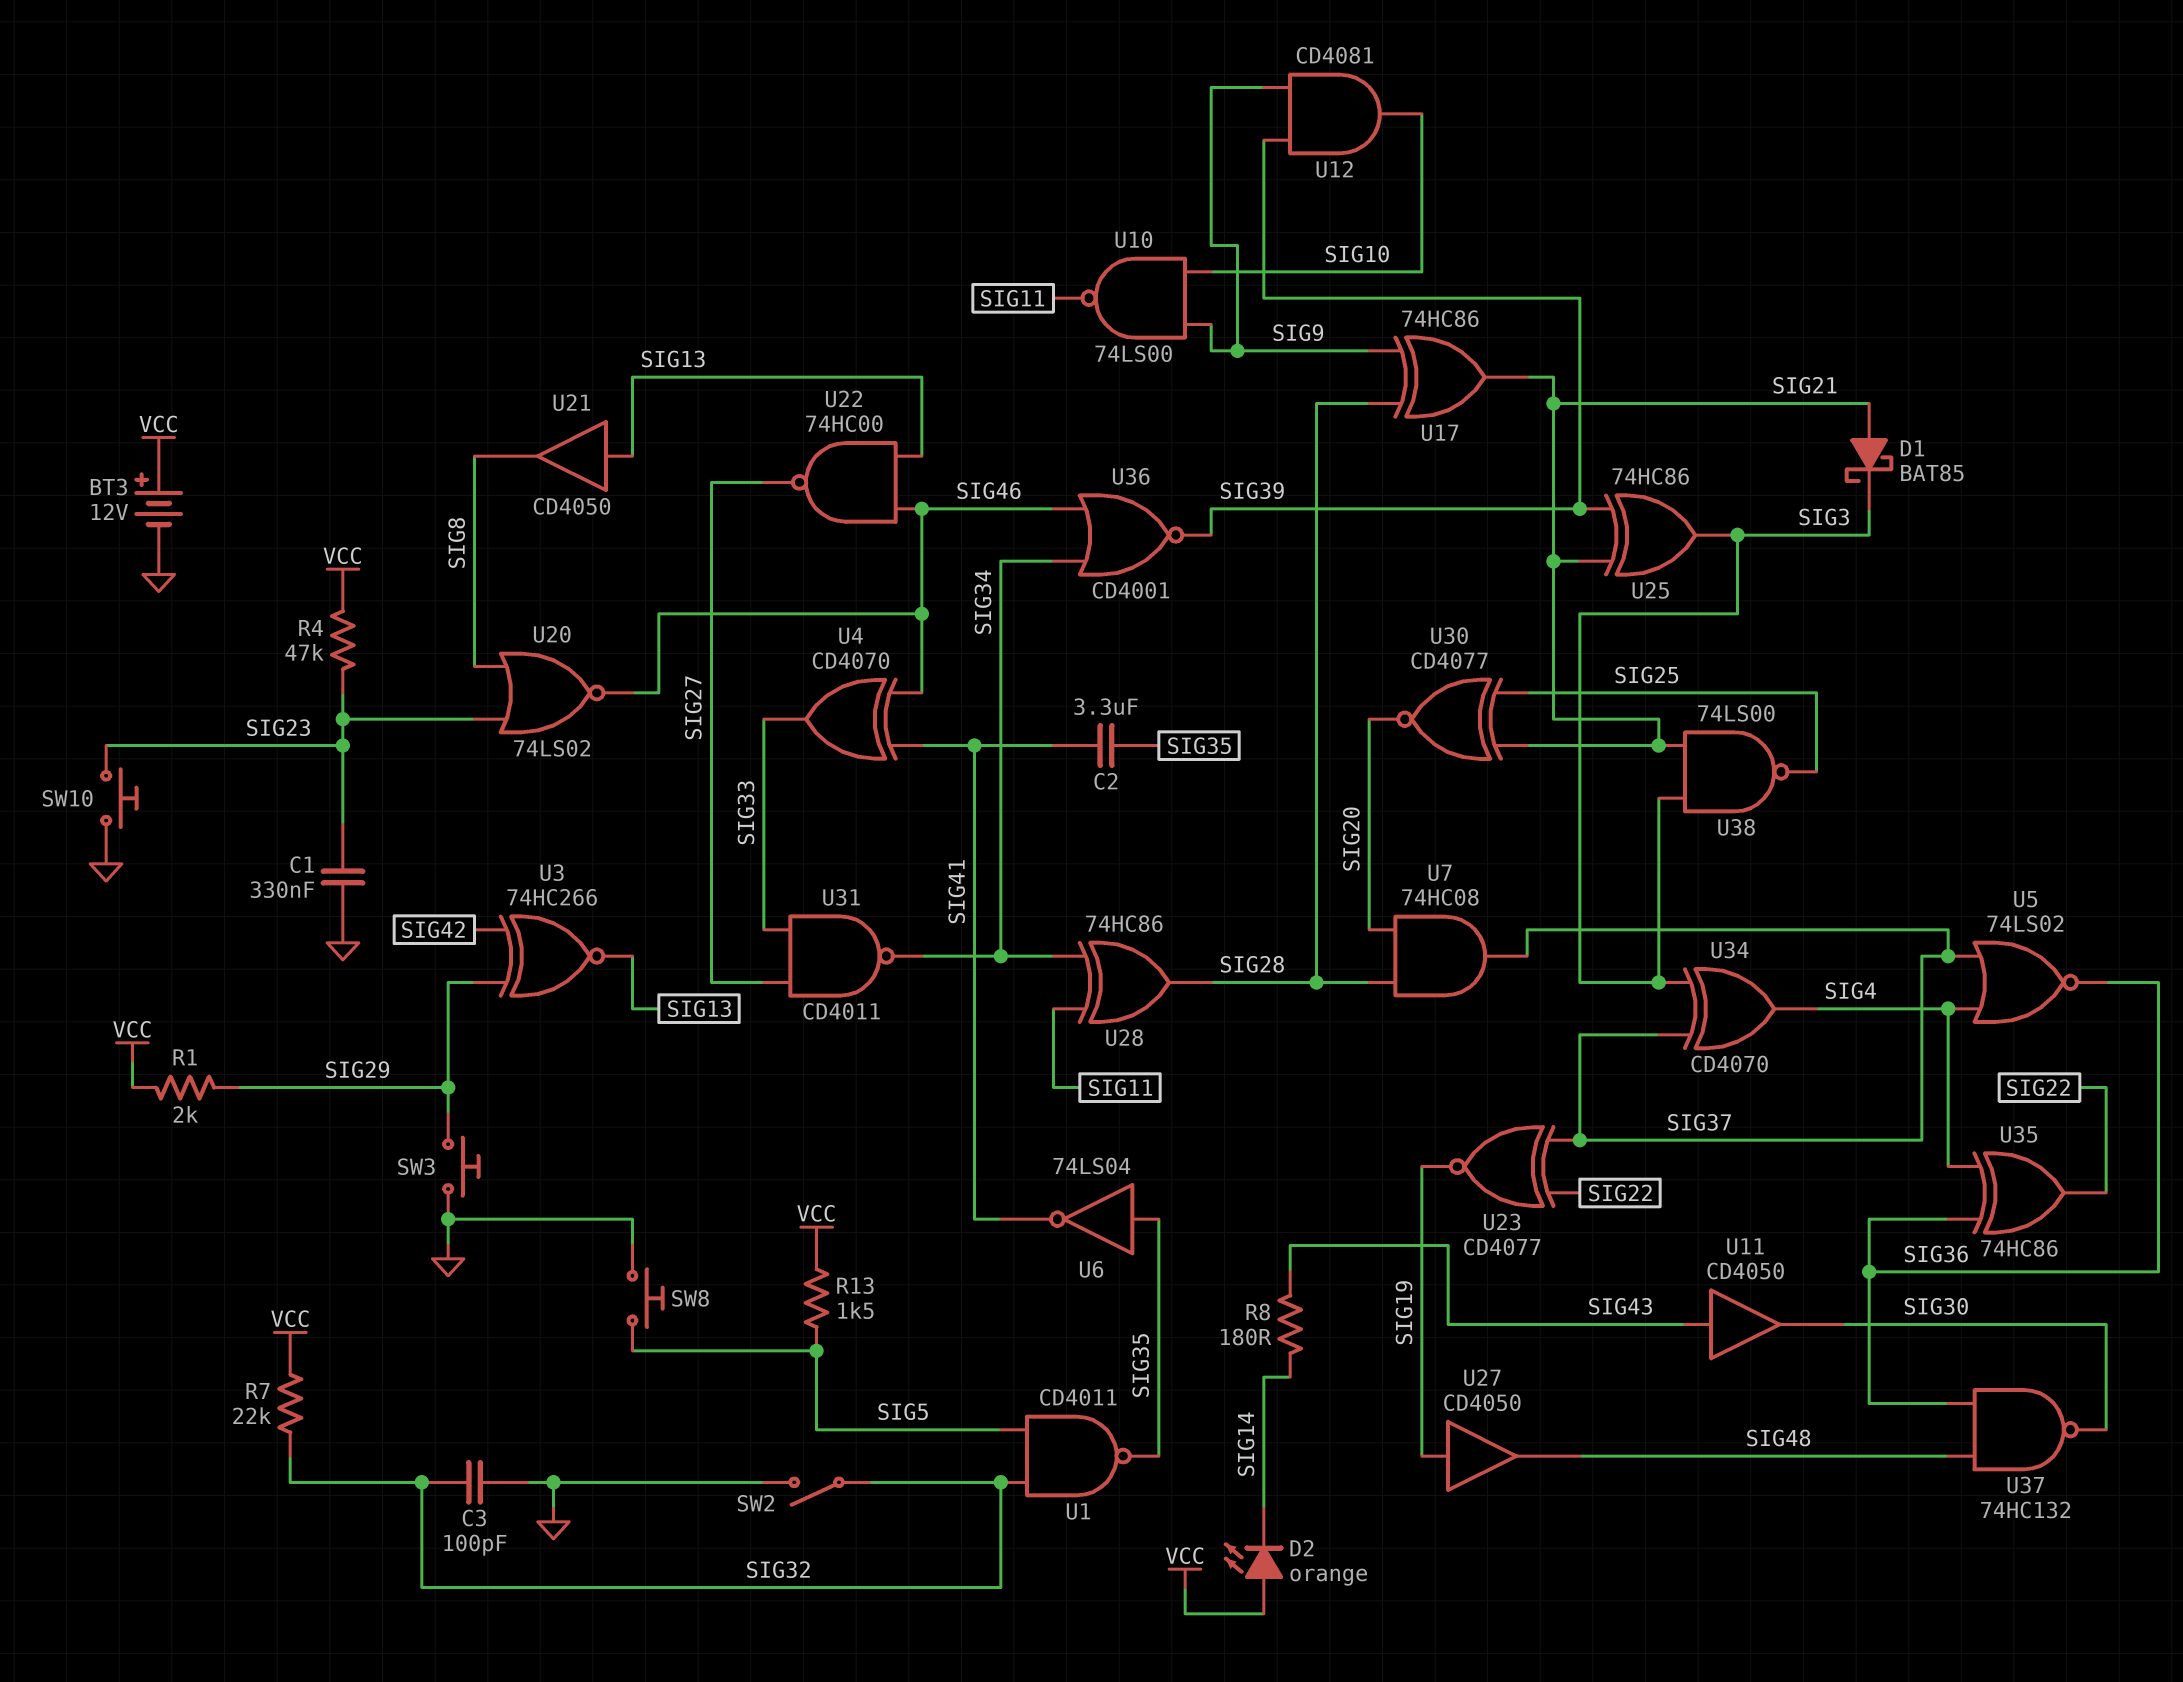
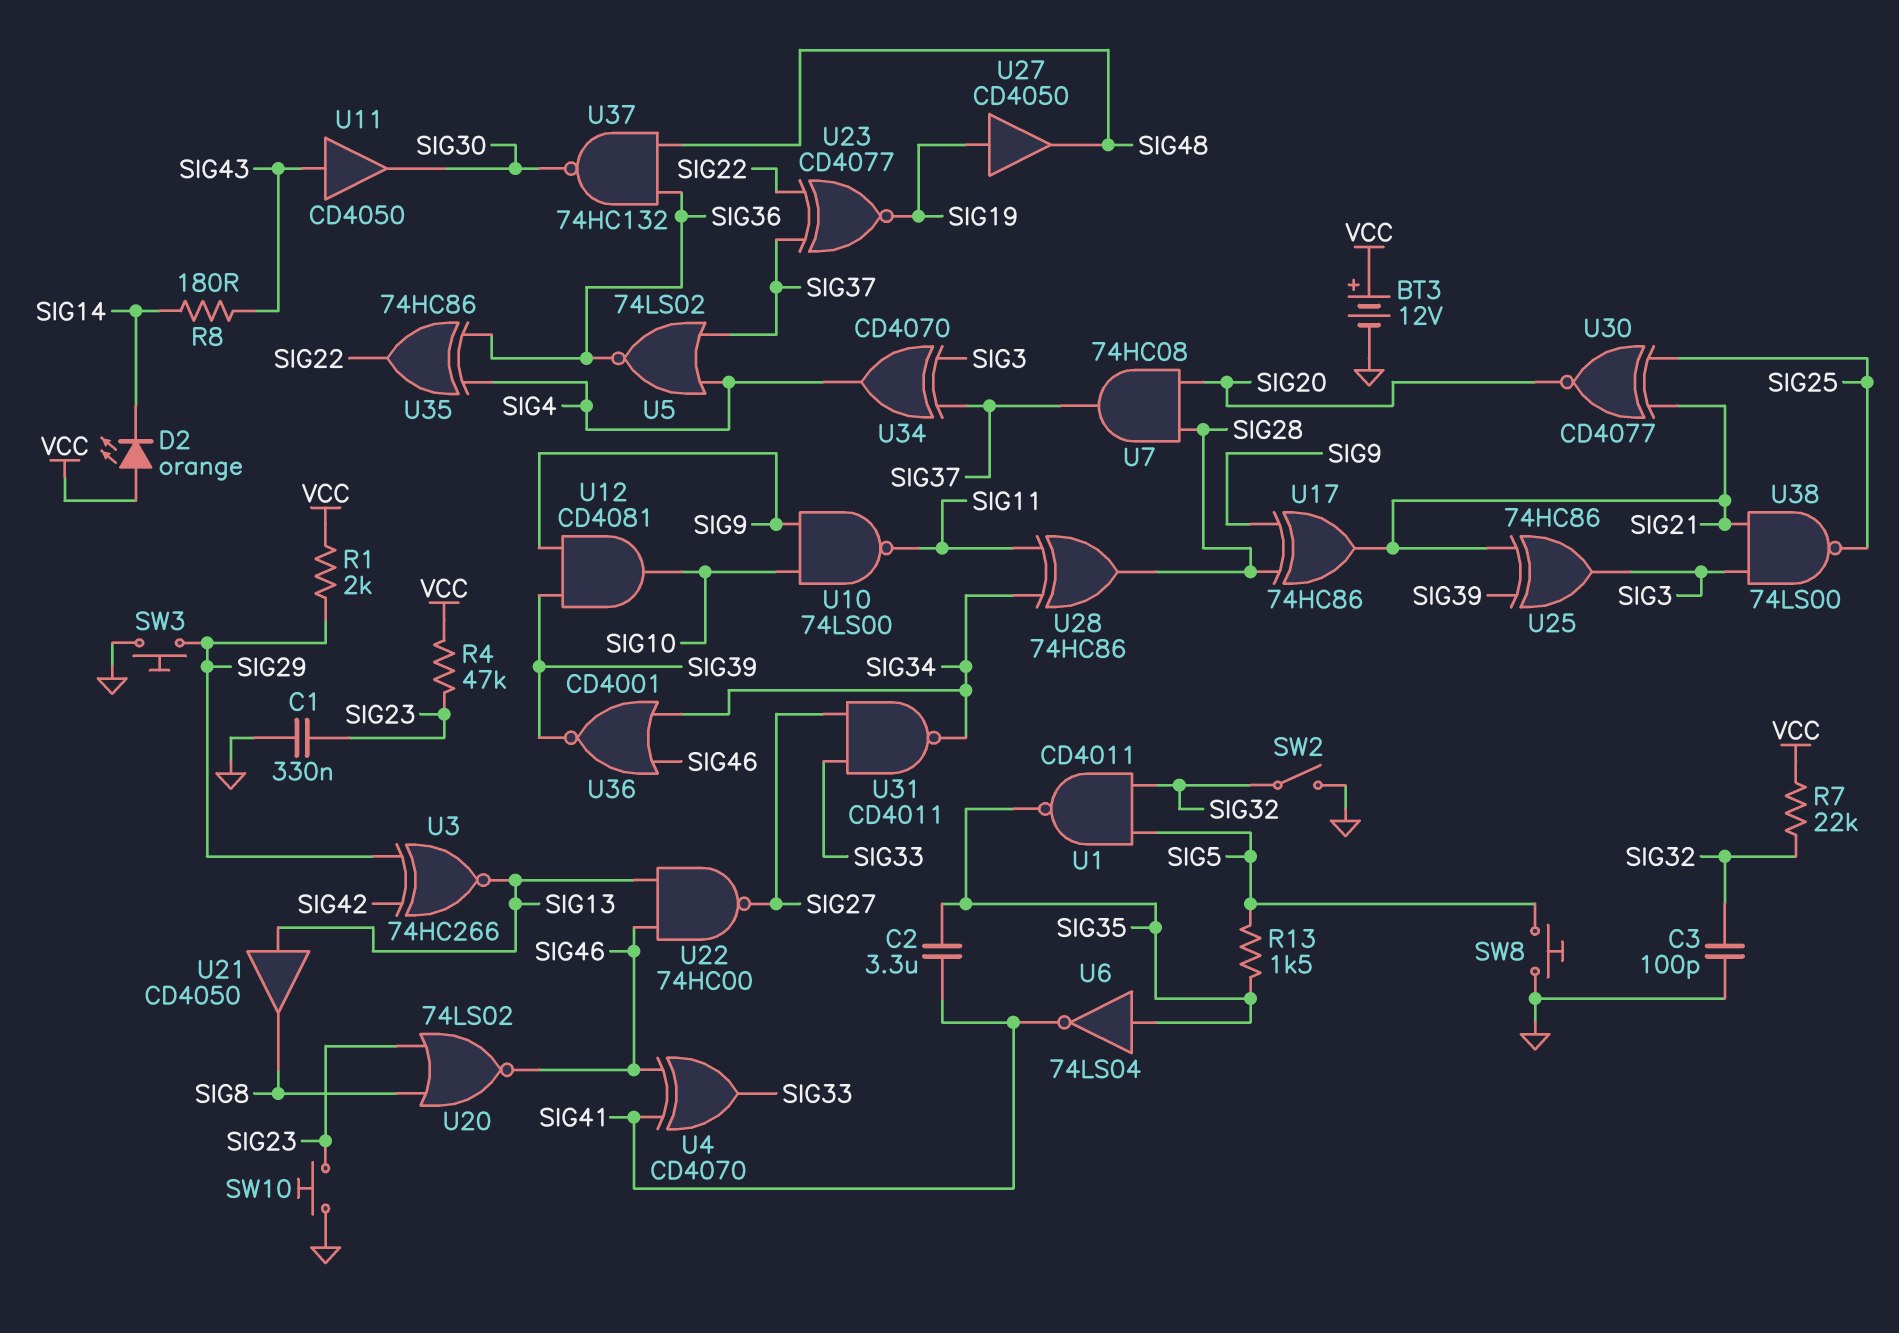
D1: schottky BAT85 (A SIG21, K SIG3) -> none
R13: 1.5k (SIG5, VCC) -> 1.5k (SIG5, SIG35)

